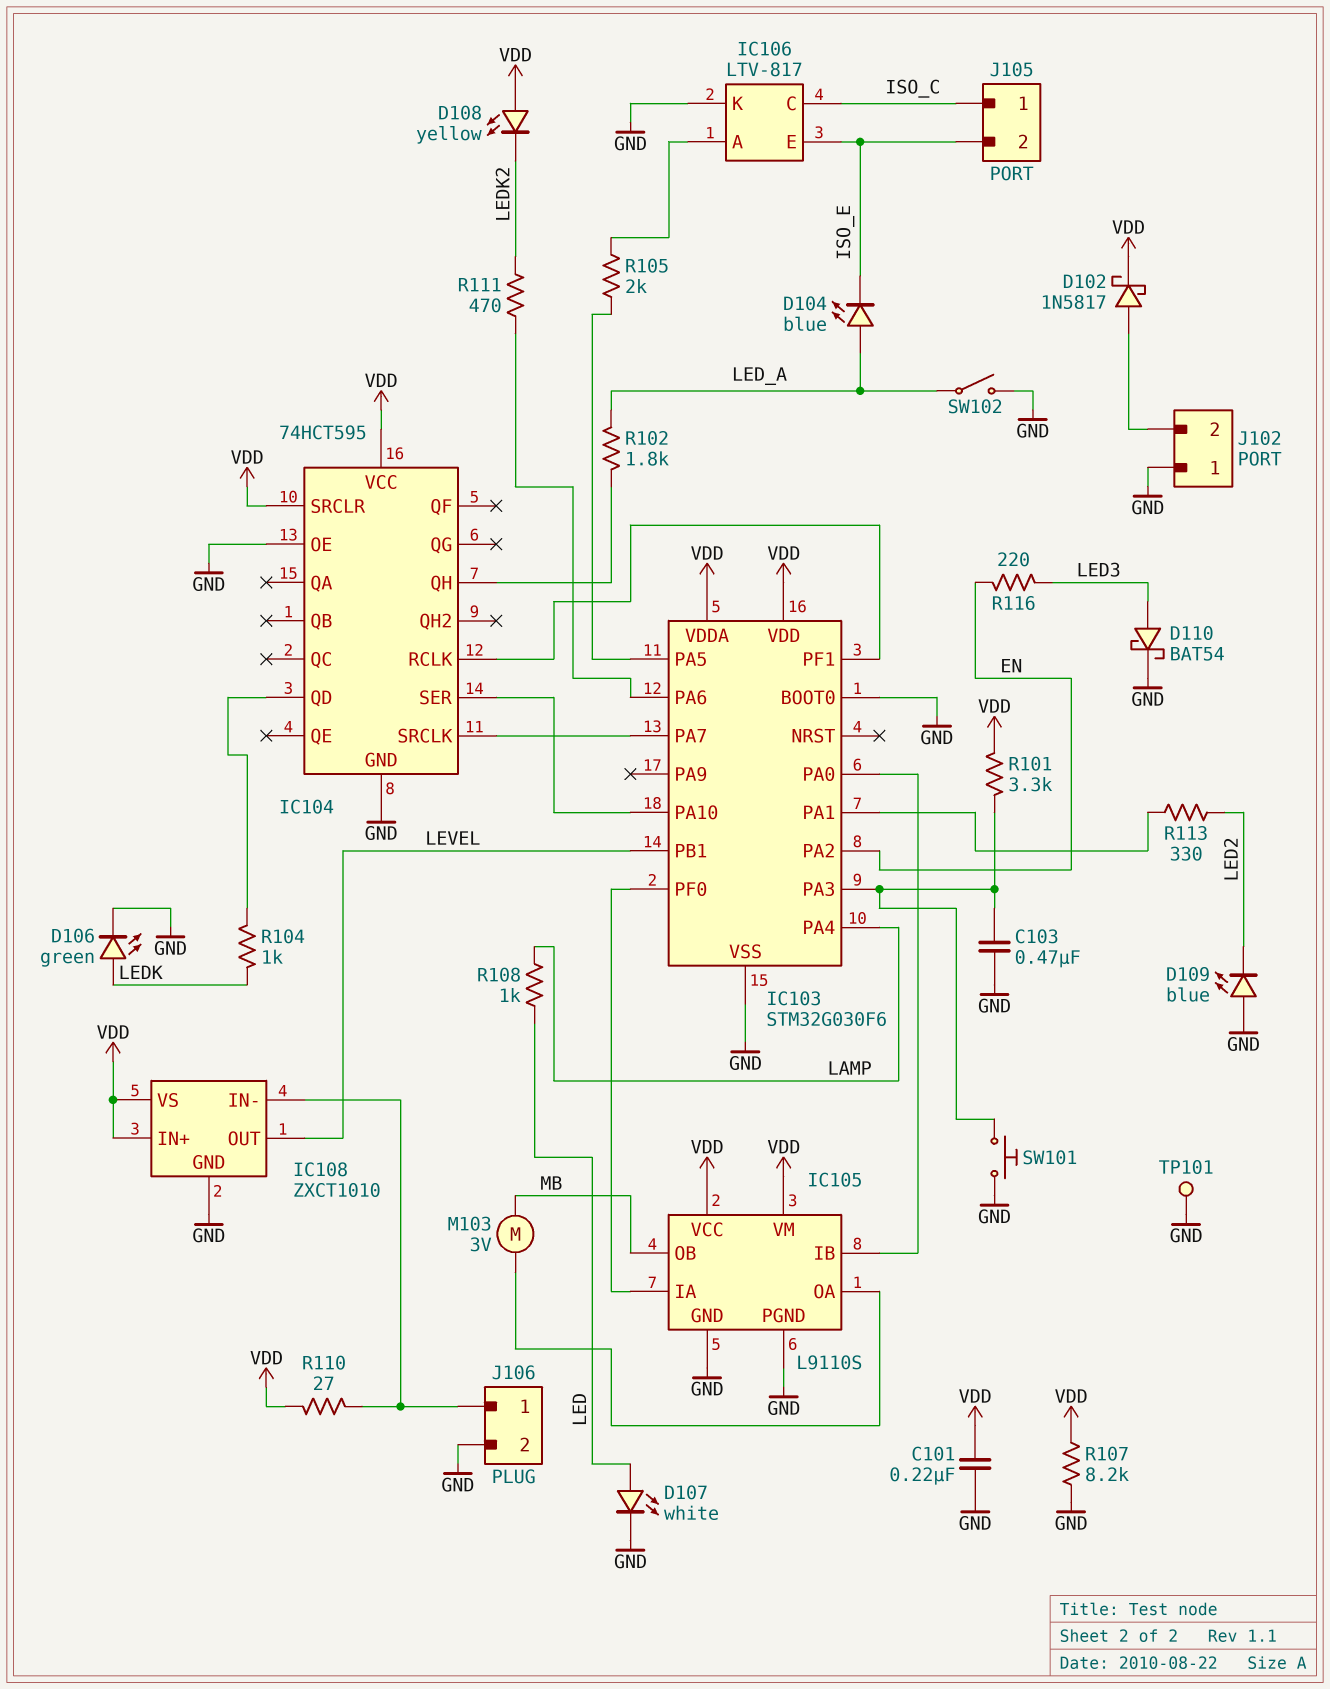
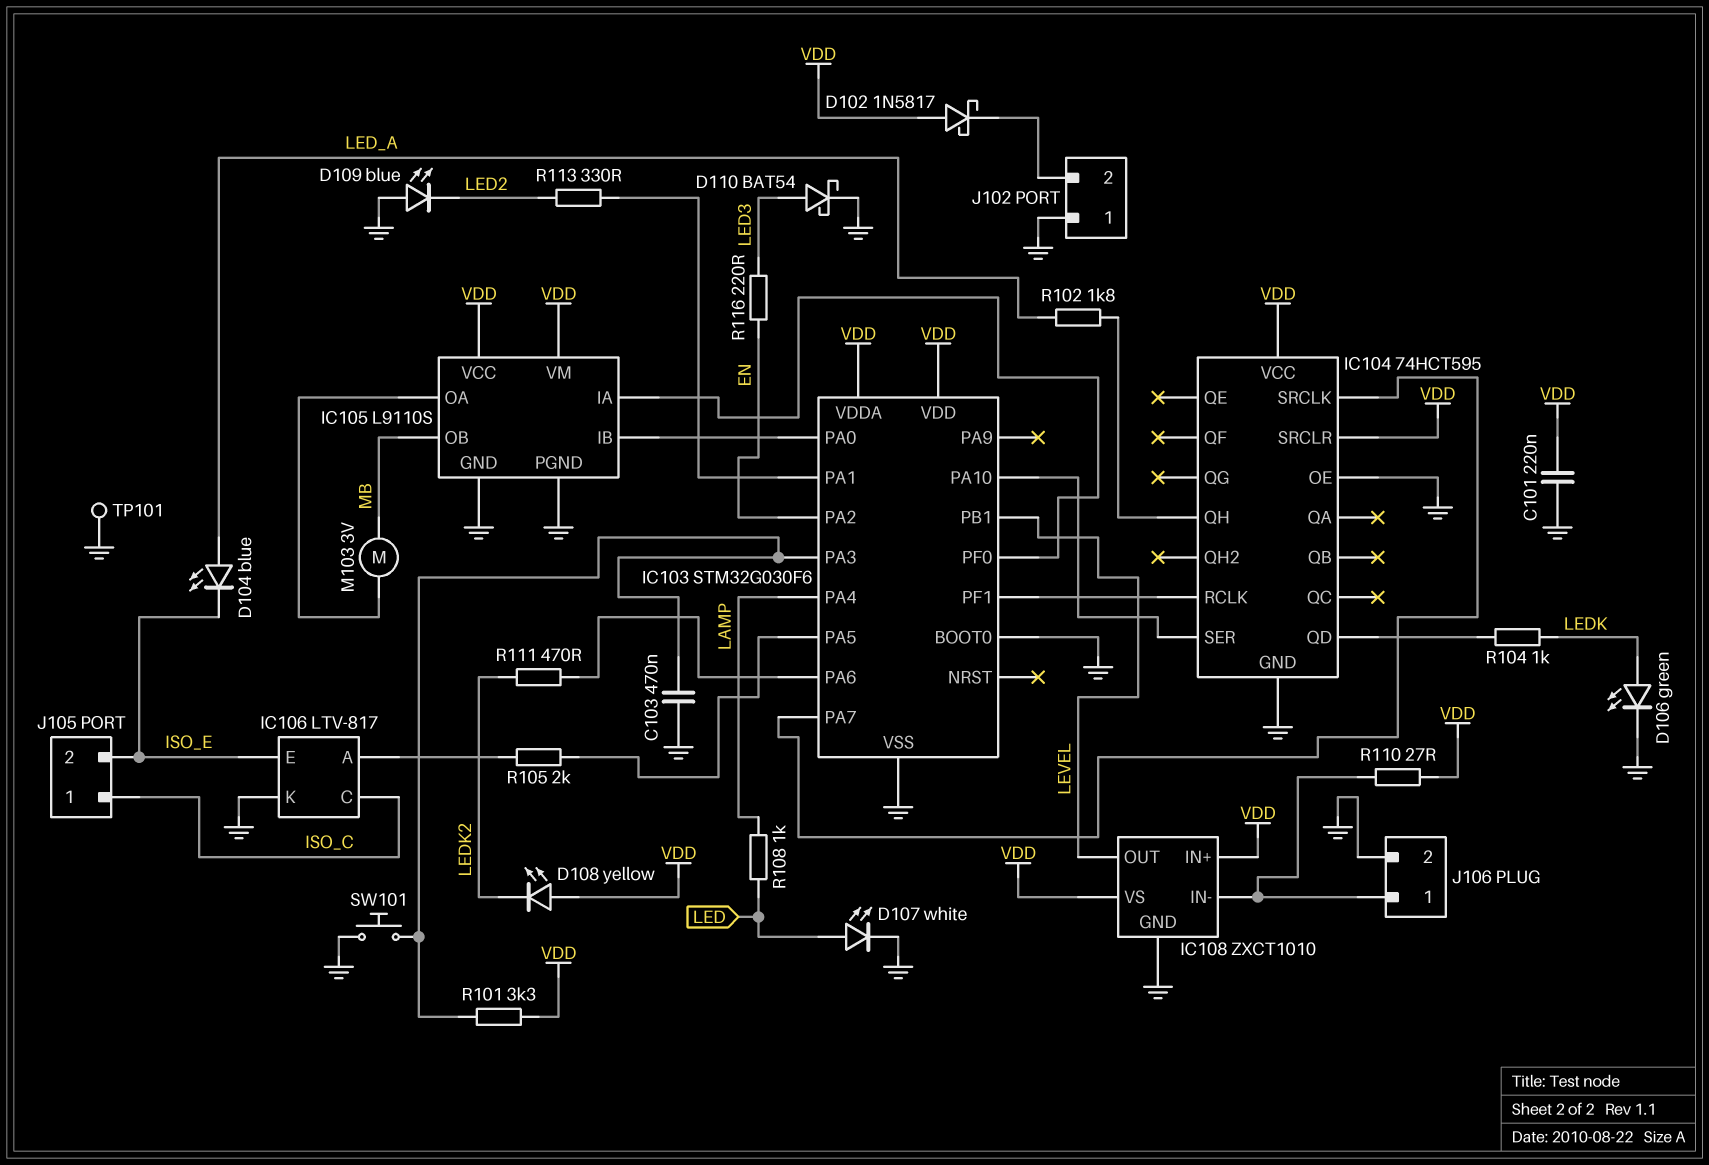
D102: schottky 1N5817 (A J102/2, K VDD) -> schottky 1N5817 (A VDD, K J102/2)
R107: 8.2k (GND, VDD) -> none
SW102: switch (GND, LED_A) -> none

